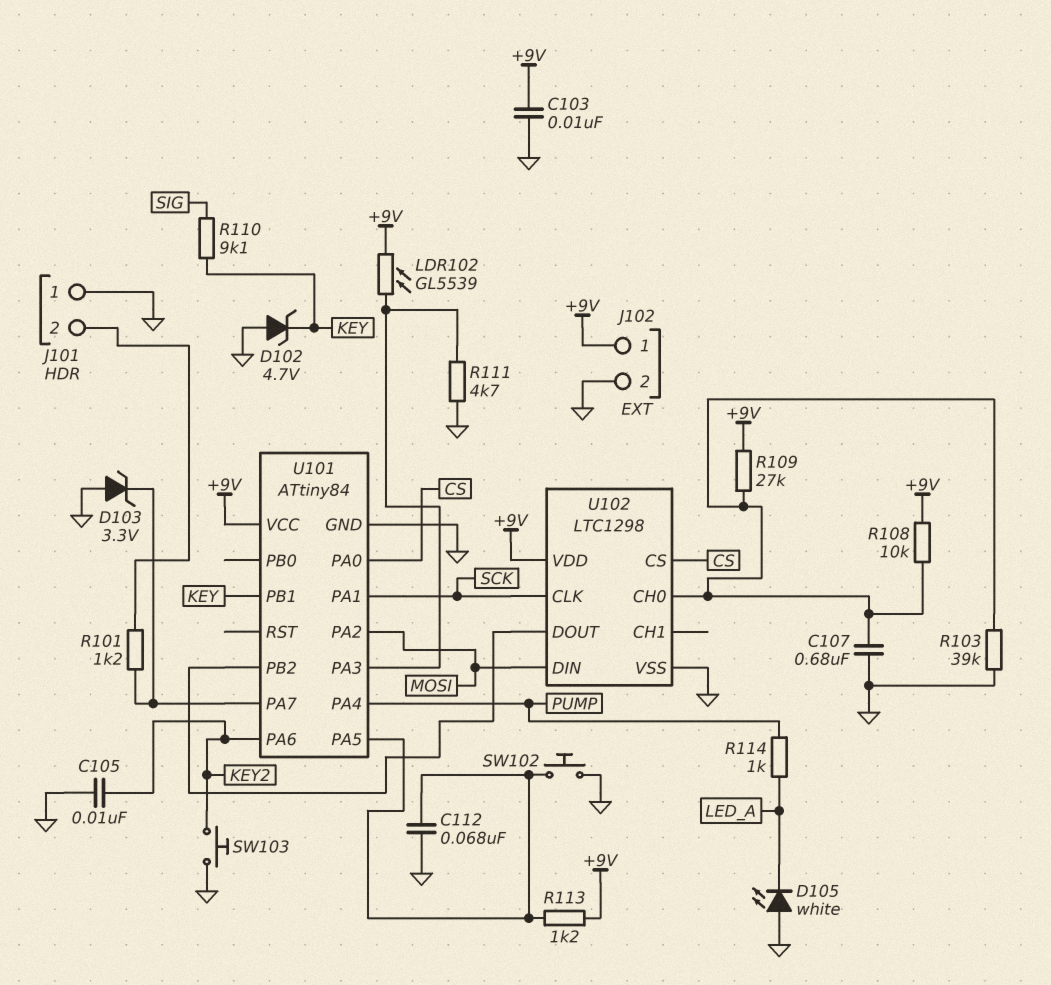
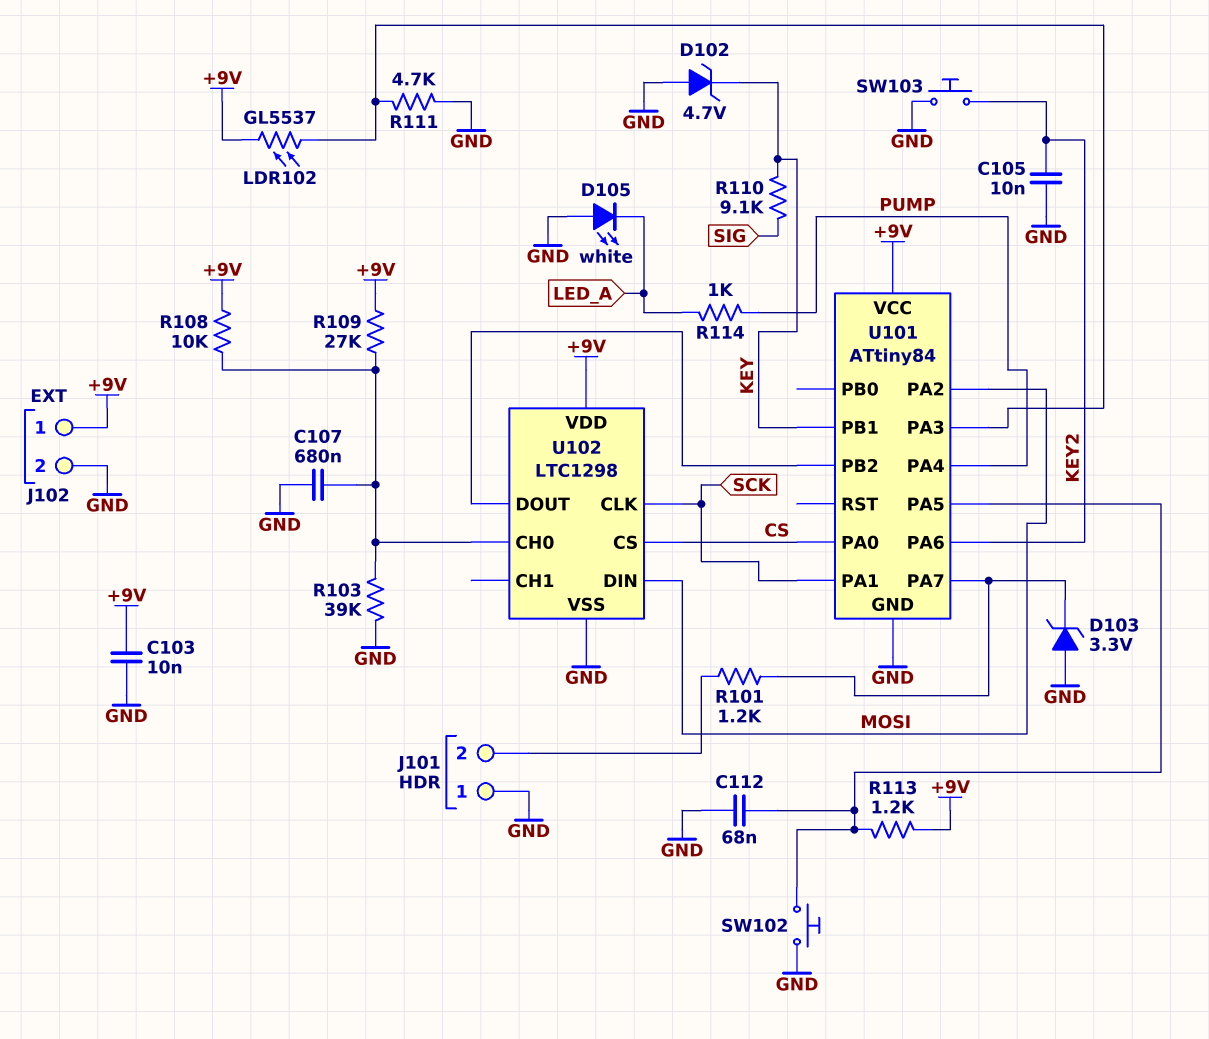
LDR102: GL5539 (+9V, U101/PA3) -> GL5537 (+9V, U101/PA3)

